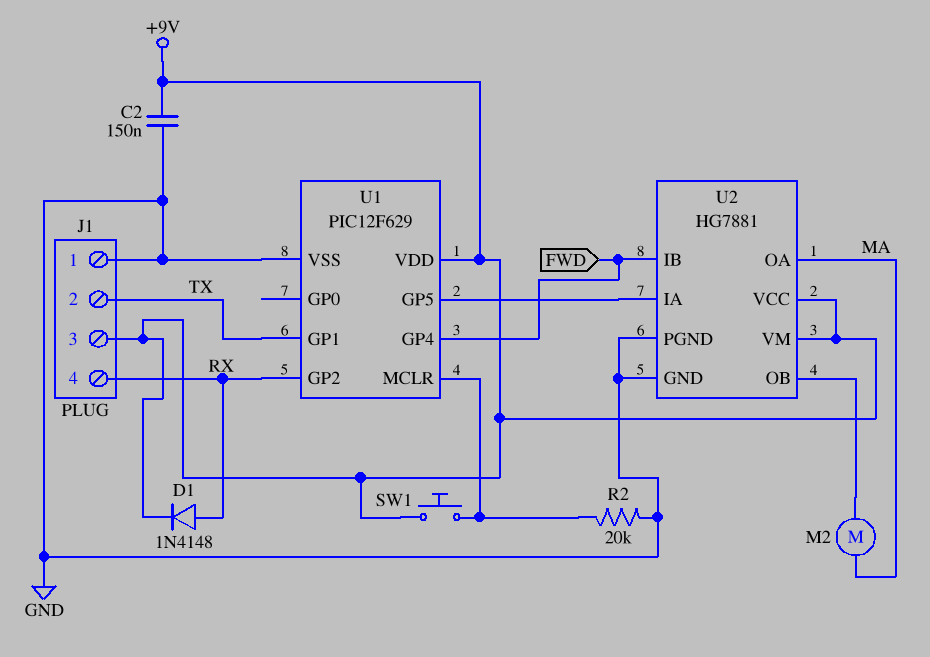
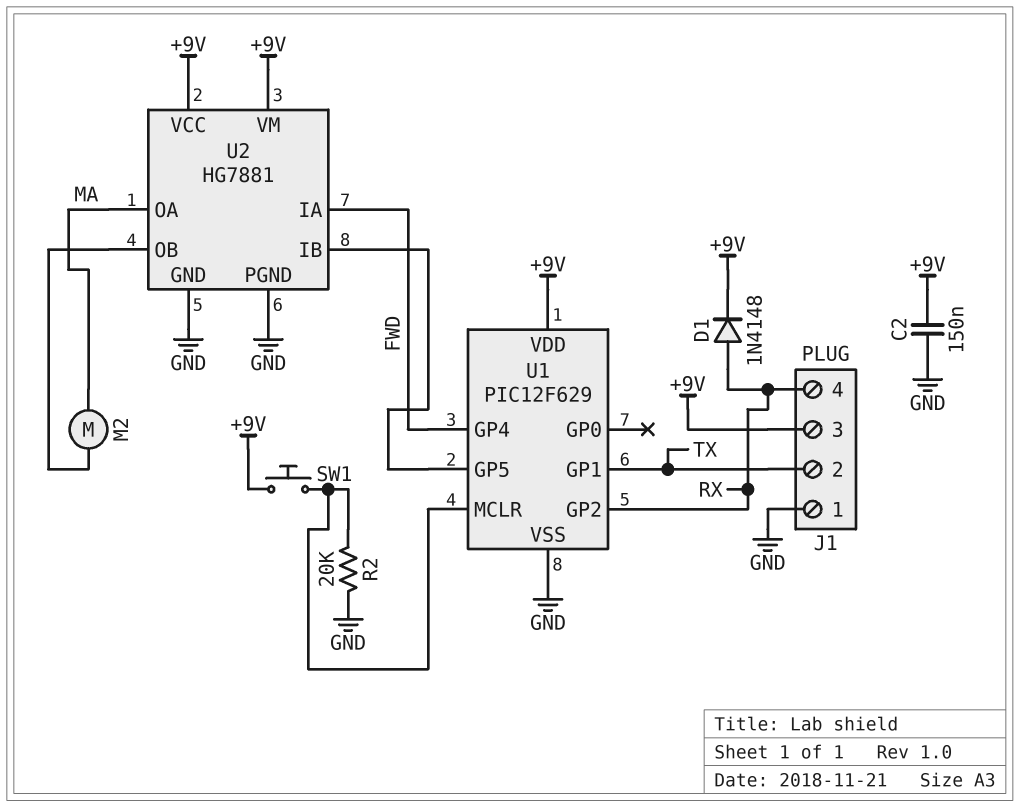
U2 pin IA: U1/GP5 -> FWD
U2 pin IB: FWD -> U1/GP5

